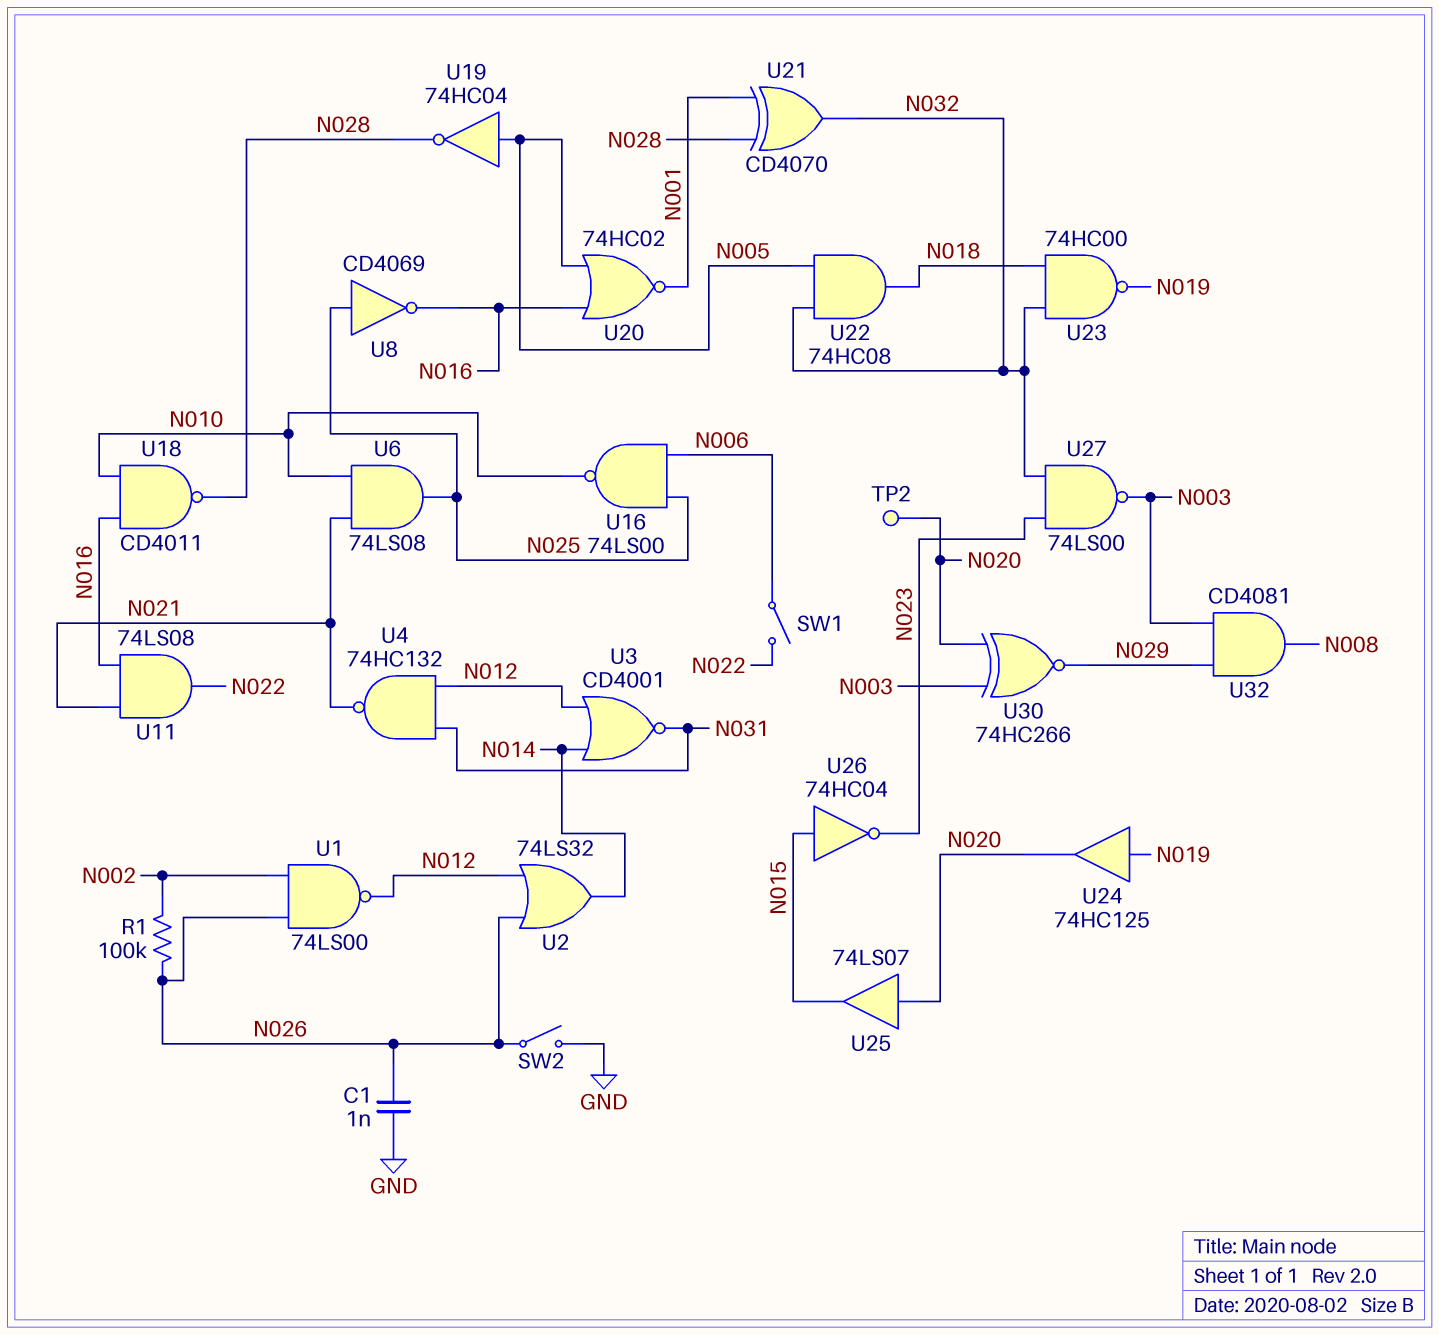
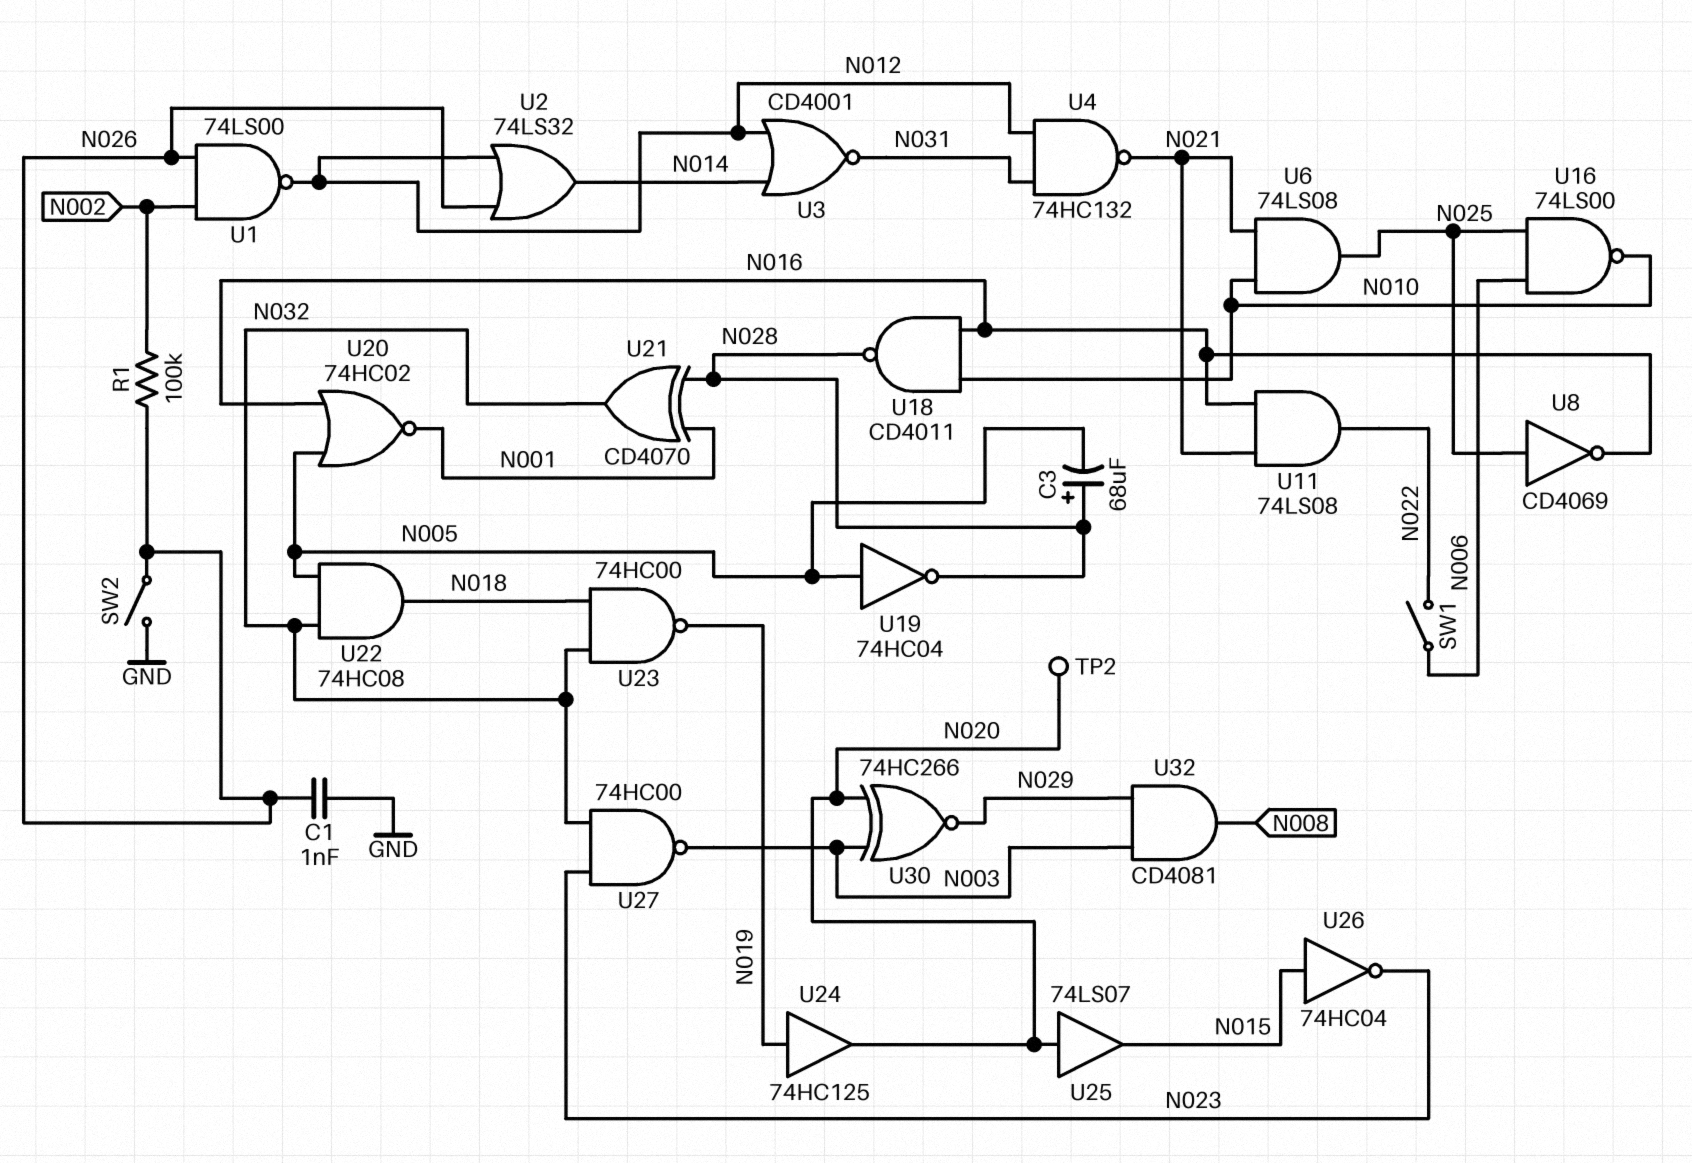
C3: none -> 68uF (plus N028, minus N005)
U27: NAND 74LS00 (in N023, in N032, out N003) -> NAND 74HC00 (in N023, in N032, out N003)

